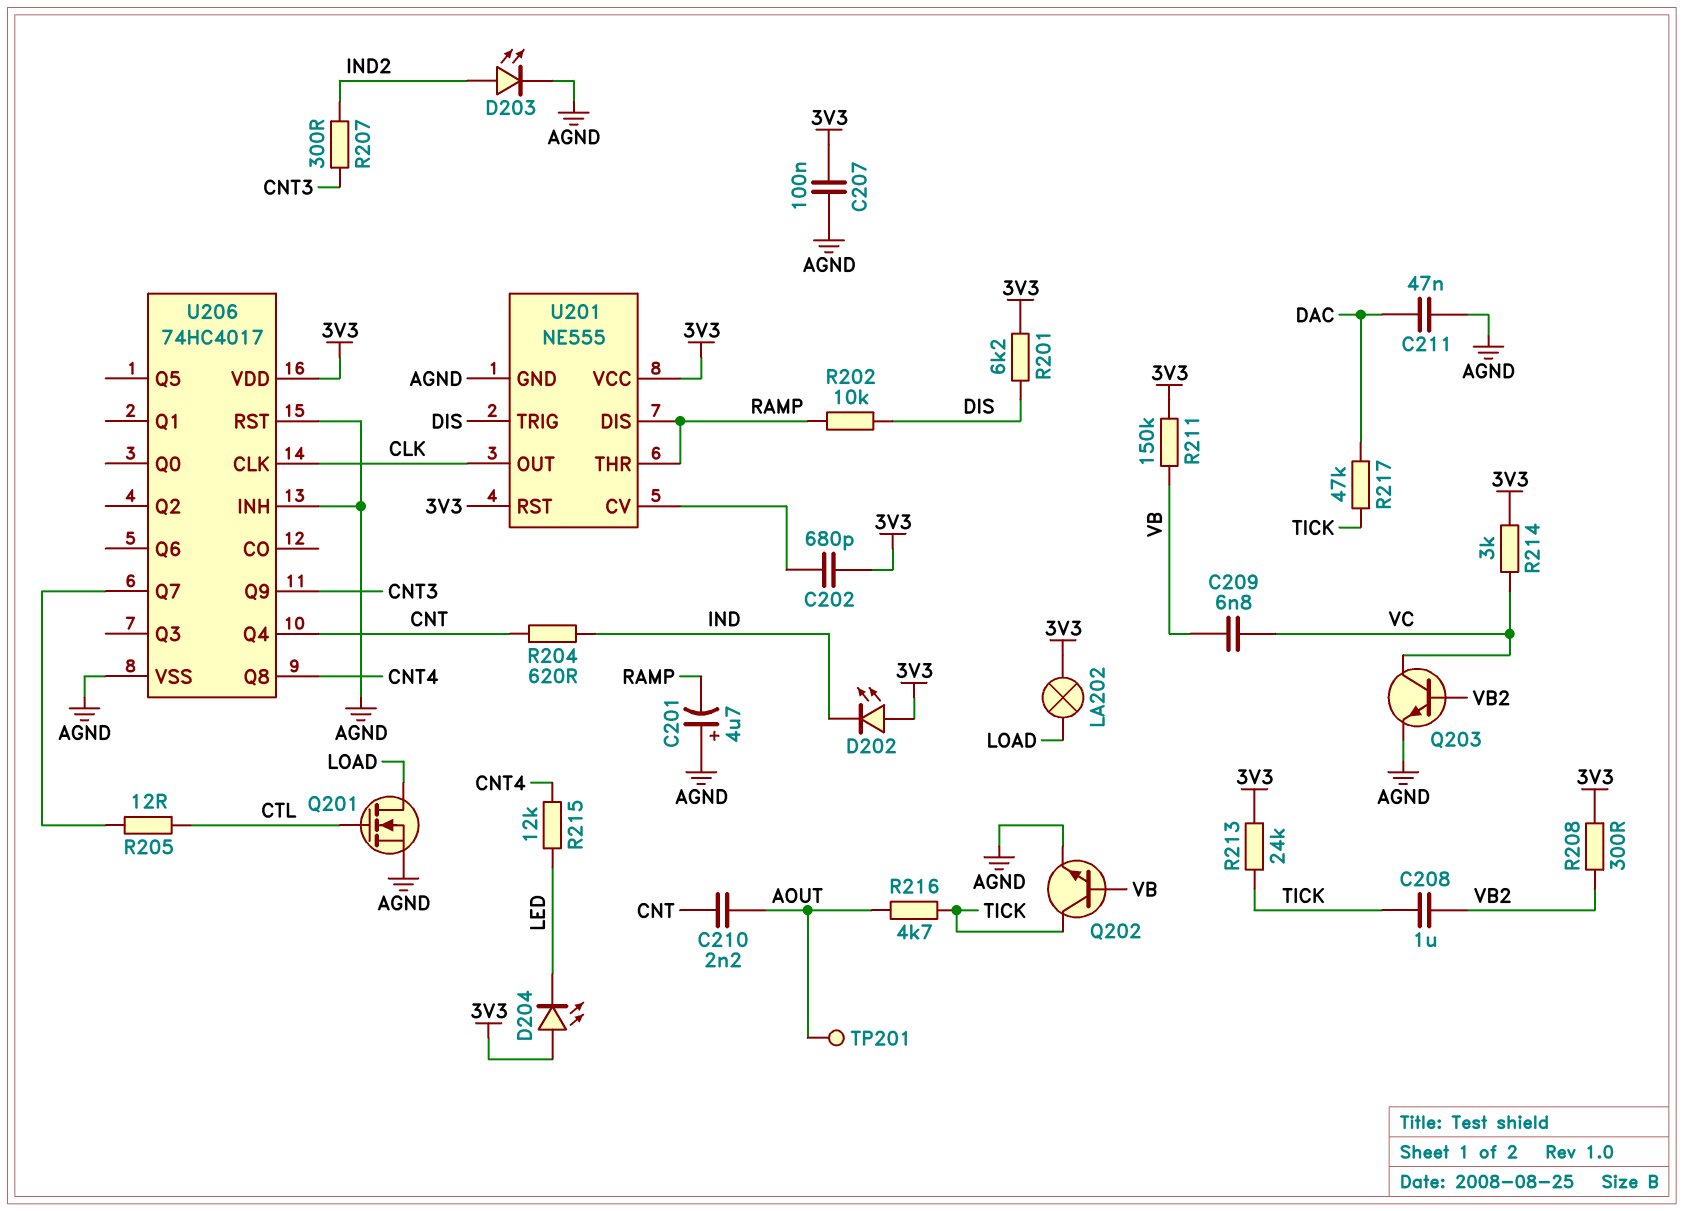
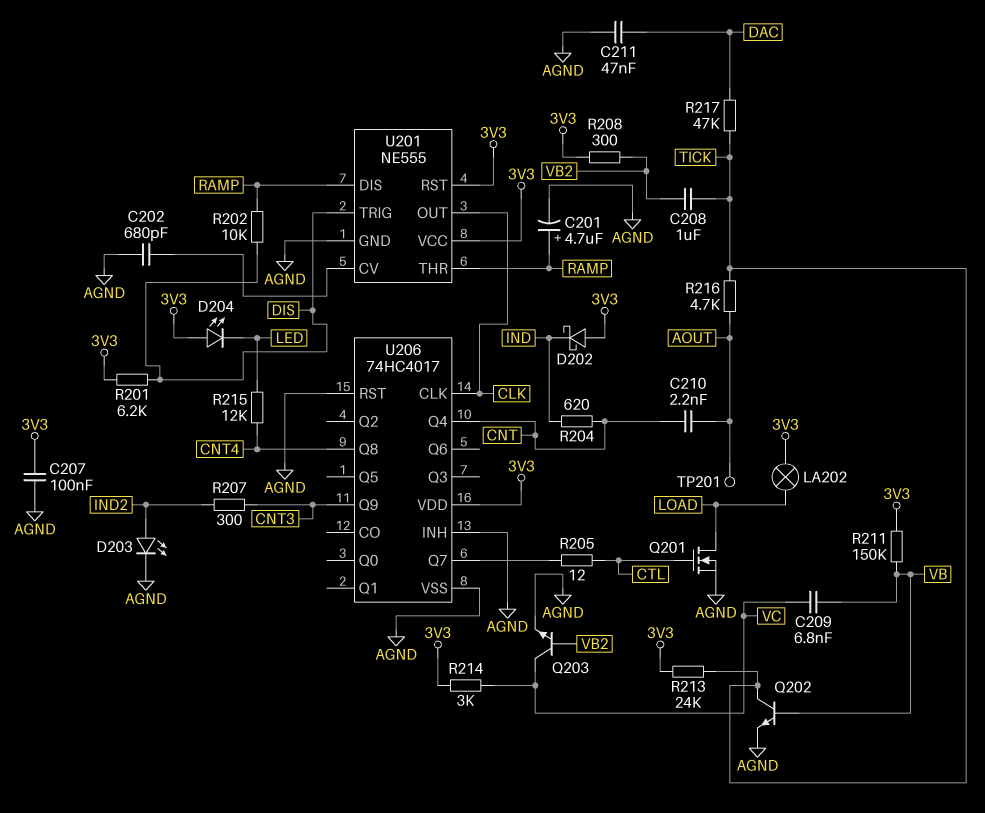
C201: 4.7uF (plus AGND, minus RAMP) -> 4.7uF (plus RAMP, minus AGND)
C202: 680pF (3V3, U201/CV) -> 680pF (AGND, U201/CV)
D202: LED (A 3V3, K IND) -> schottky (A 3V3, K IND)

